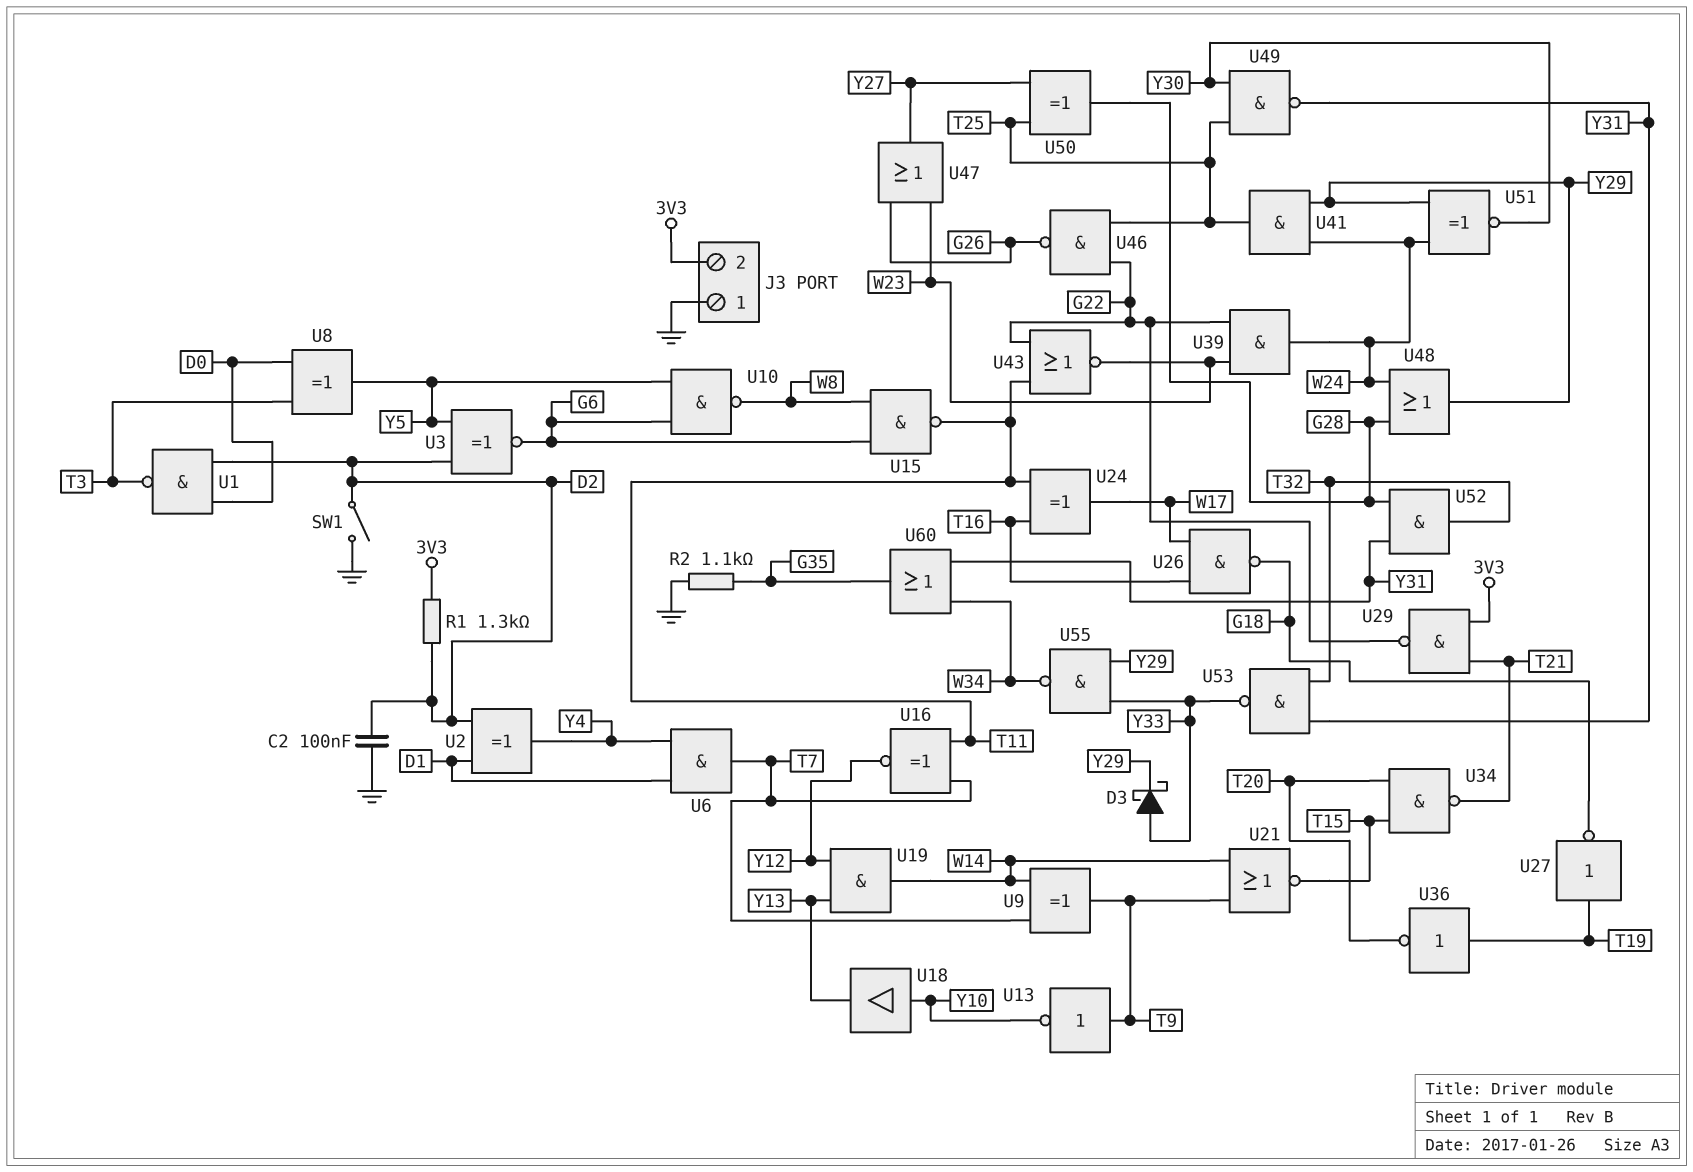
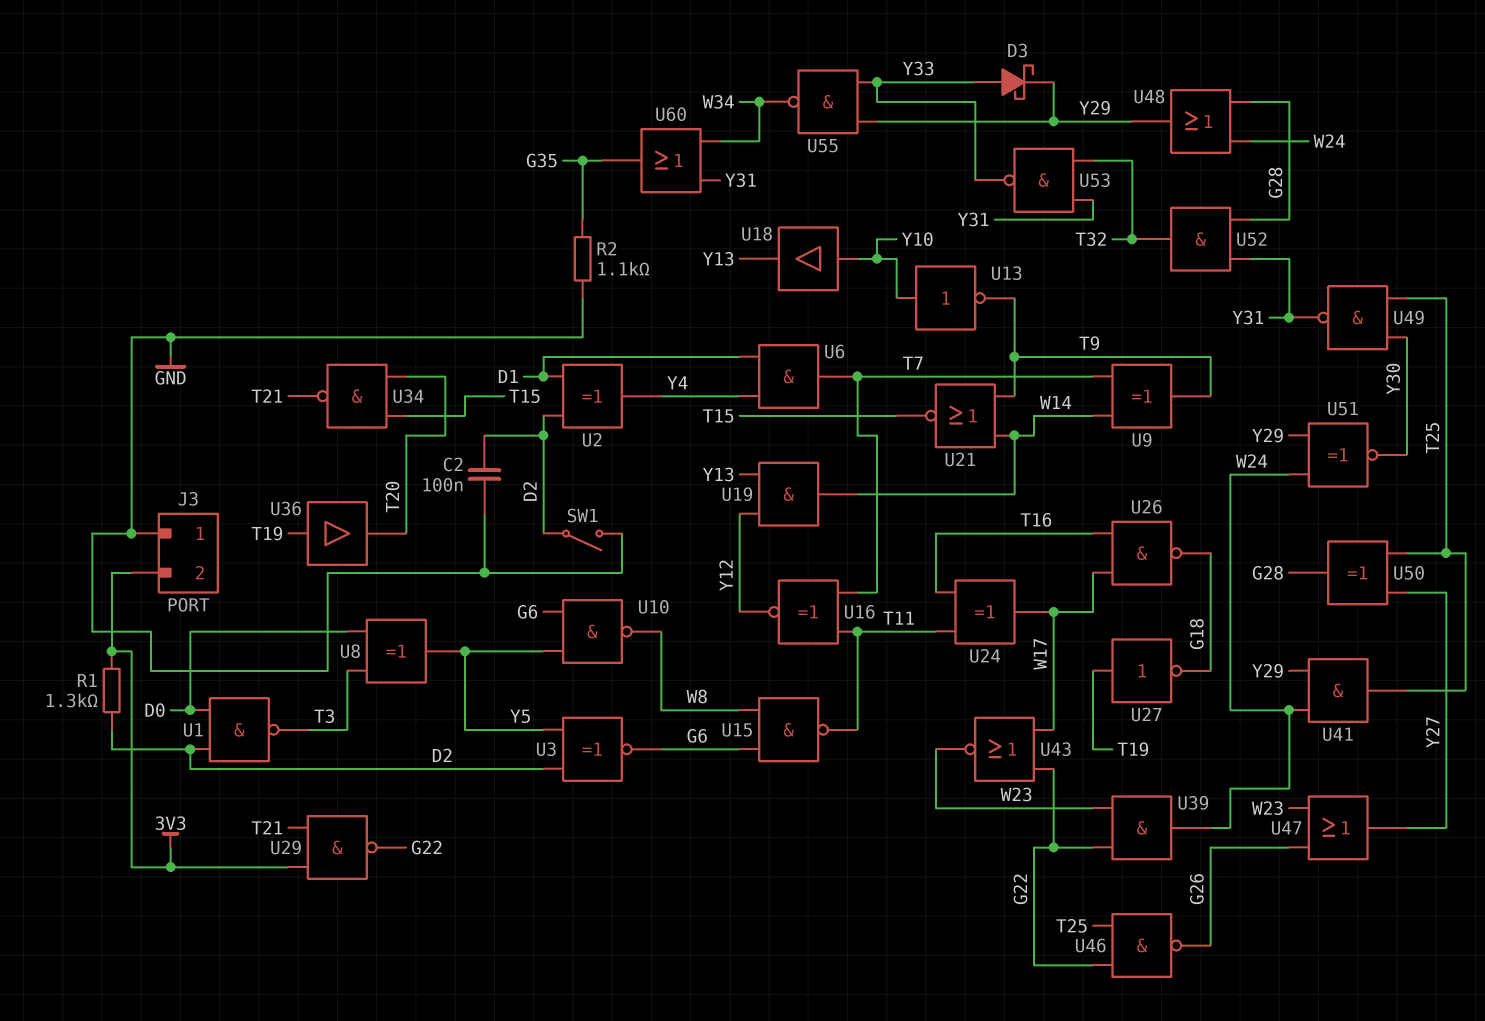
U13: NOT (in T9, out Y10) -> NOT (in Y10, out T9)
U36: NOT (in T19, out T20) -> buffer (in T19, out T20)
U43: NOR (in G22, in T11, out W23) -> NOR (in G22, in W17, out W23)

